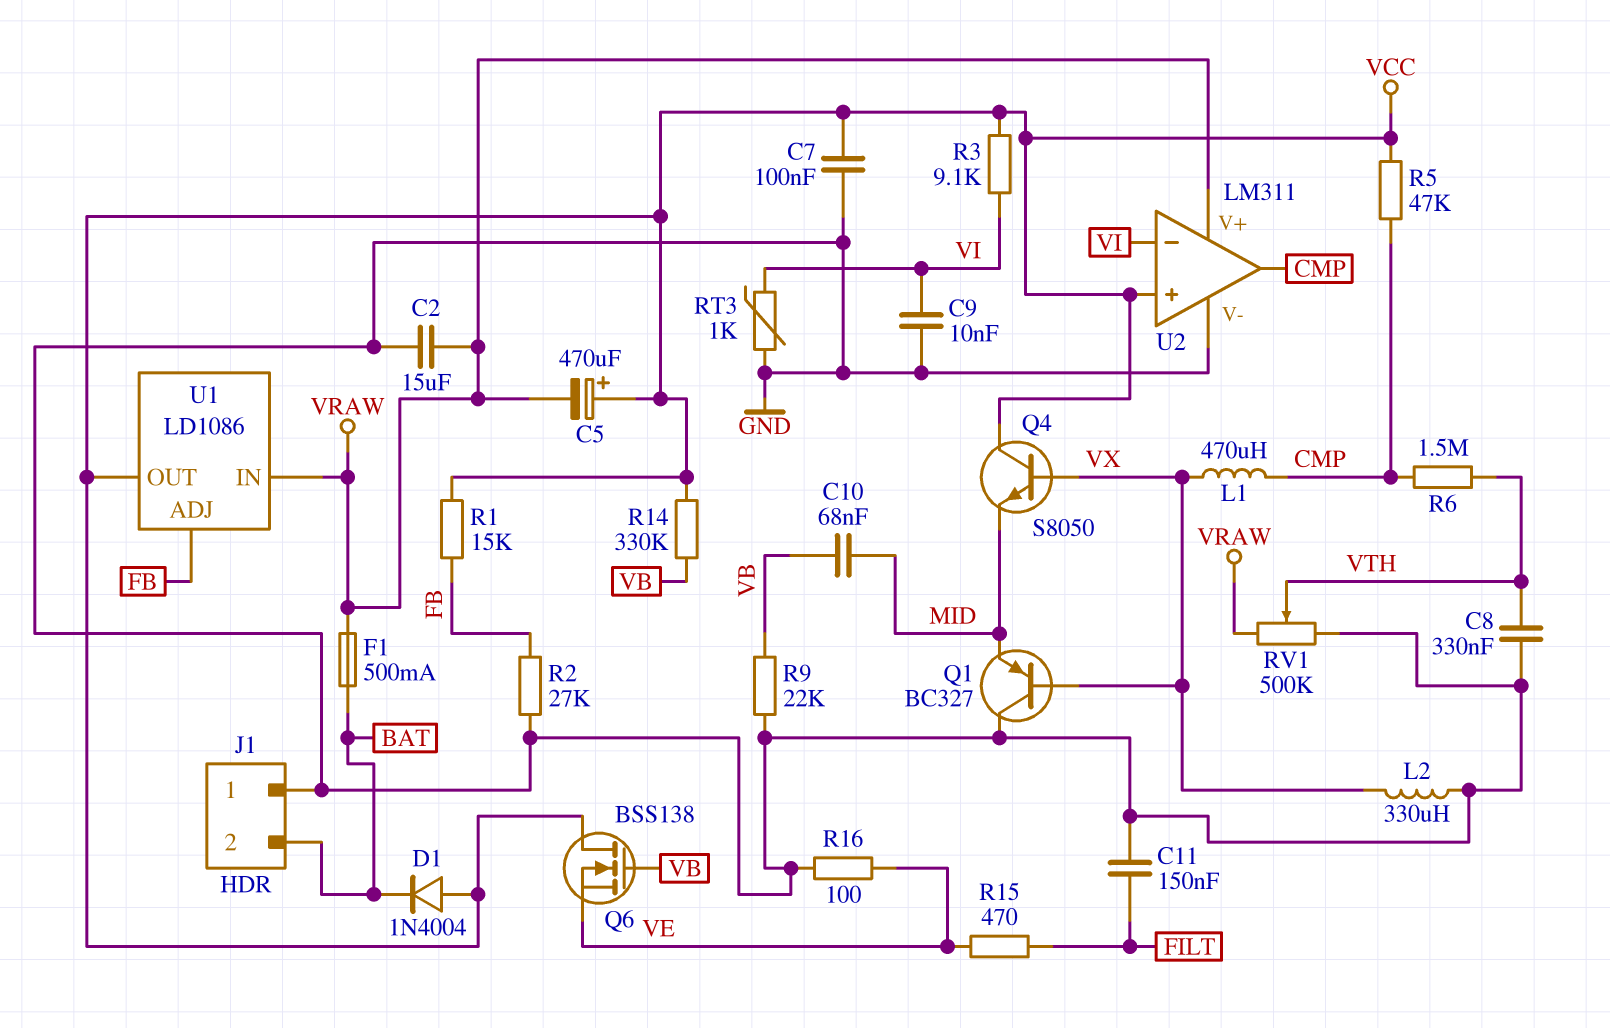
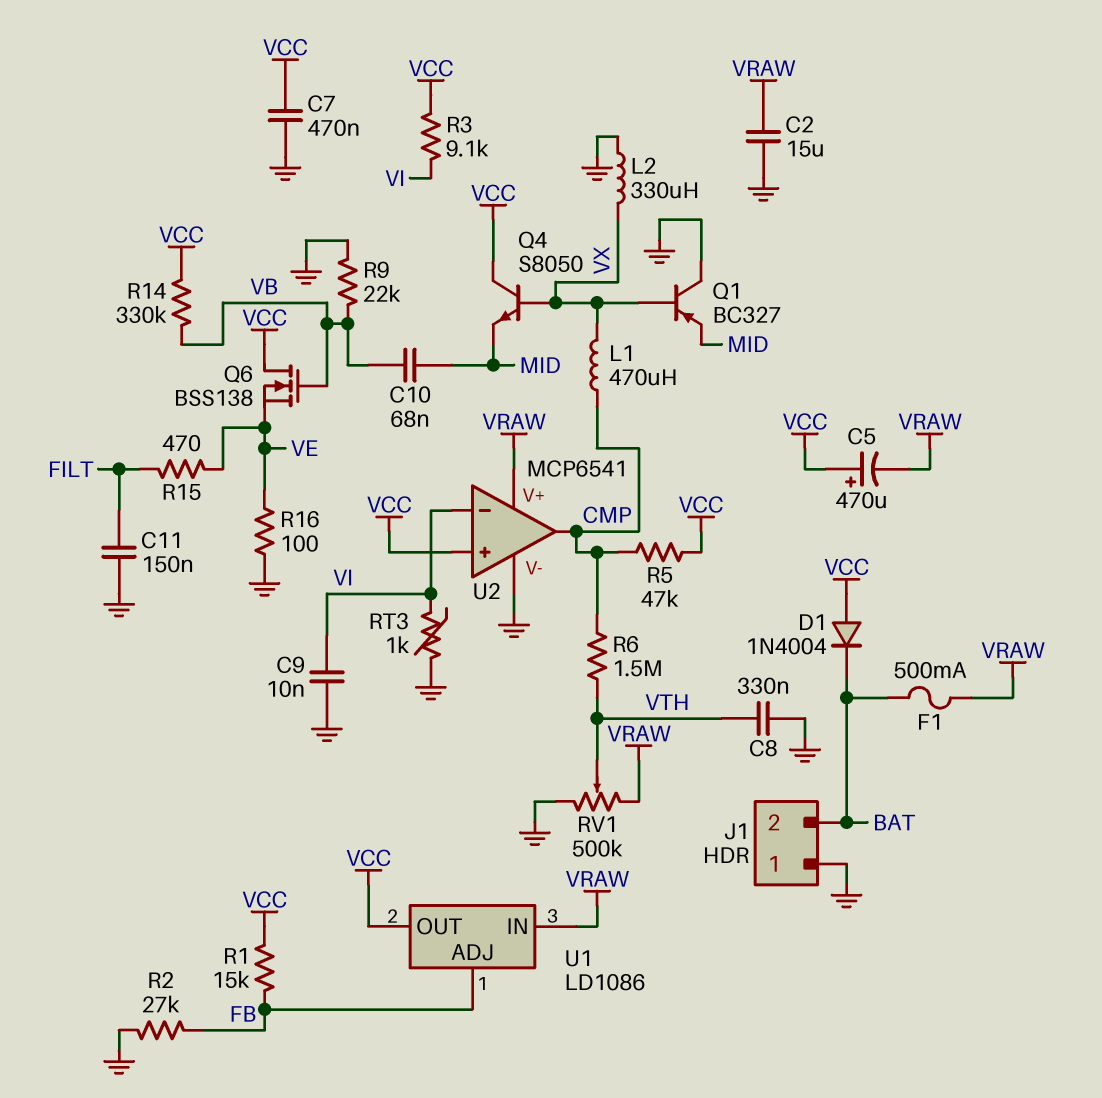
C7: 100nF (GND, VCC) -> 470nF (GND, VCC)
U2: LM311 -> MCP6541

